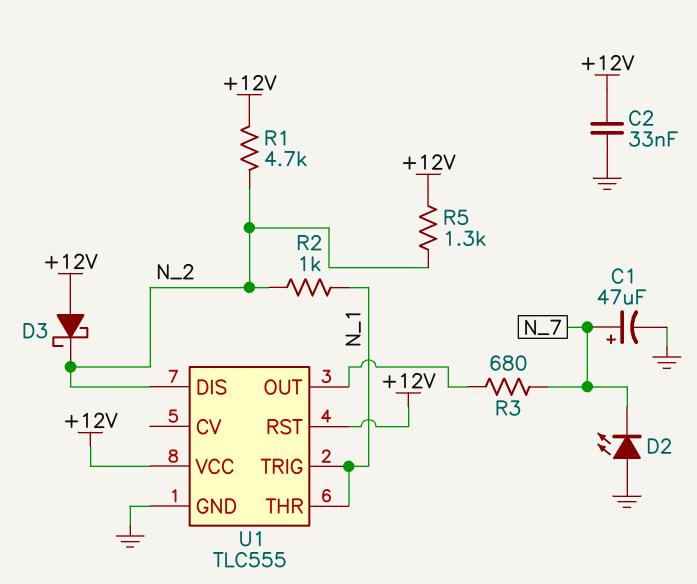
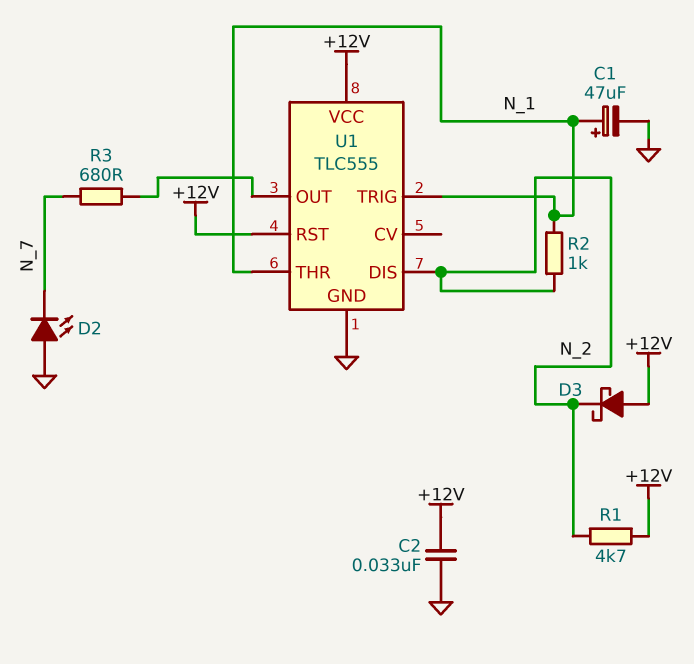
C1: 47uF (plus N_7, minus GND) -> 47uF (plus N_1, minus GND)
R5: 1.3k (+12V, N_2) -> none

